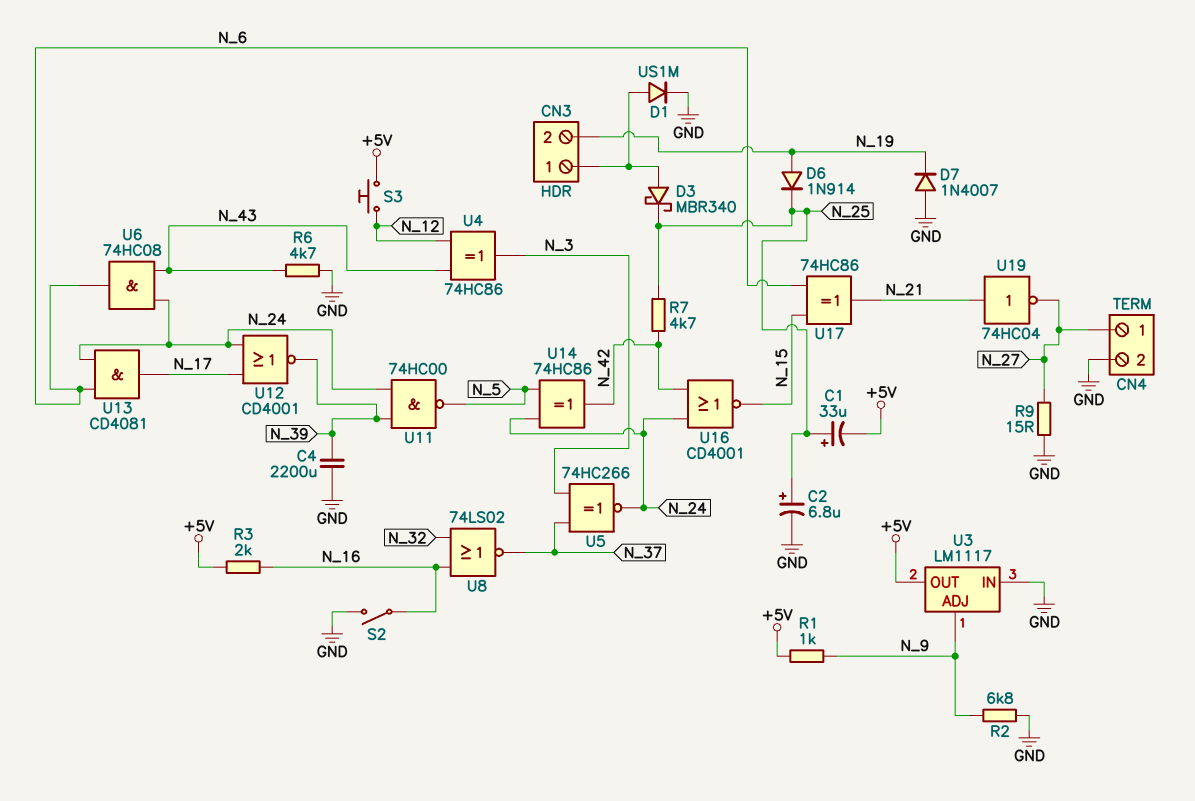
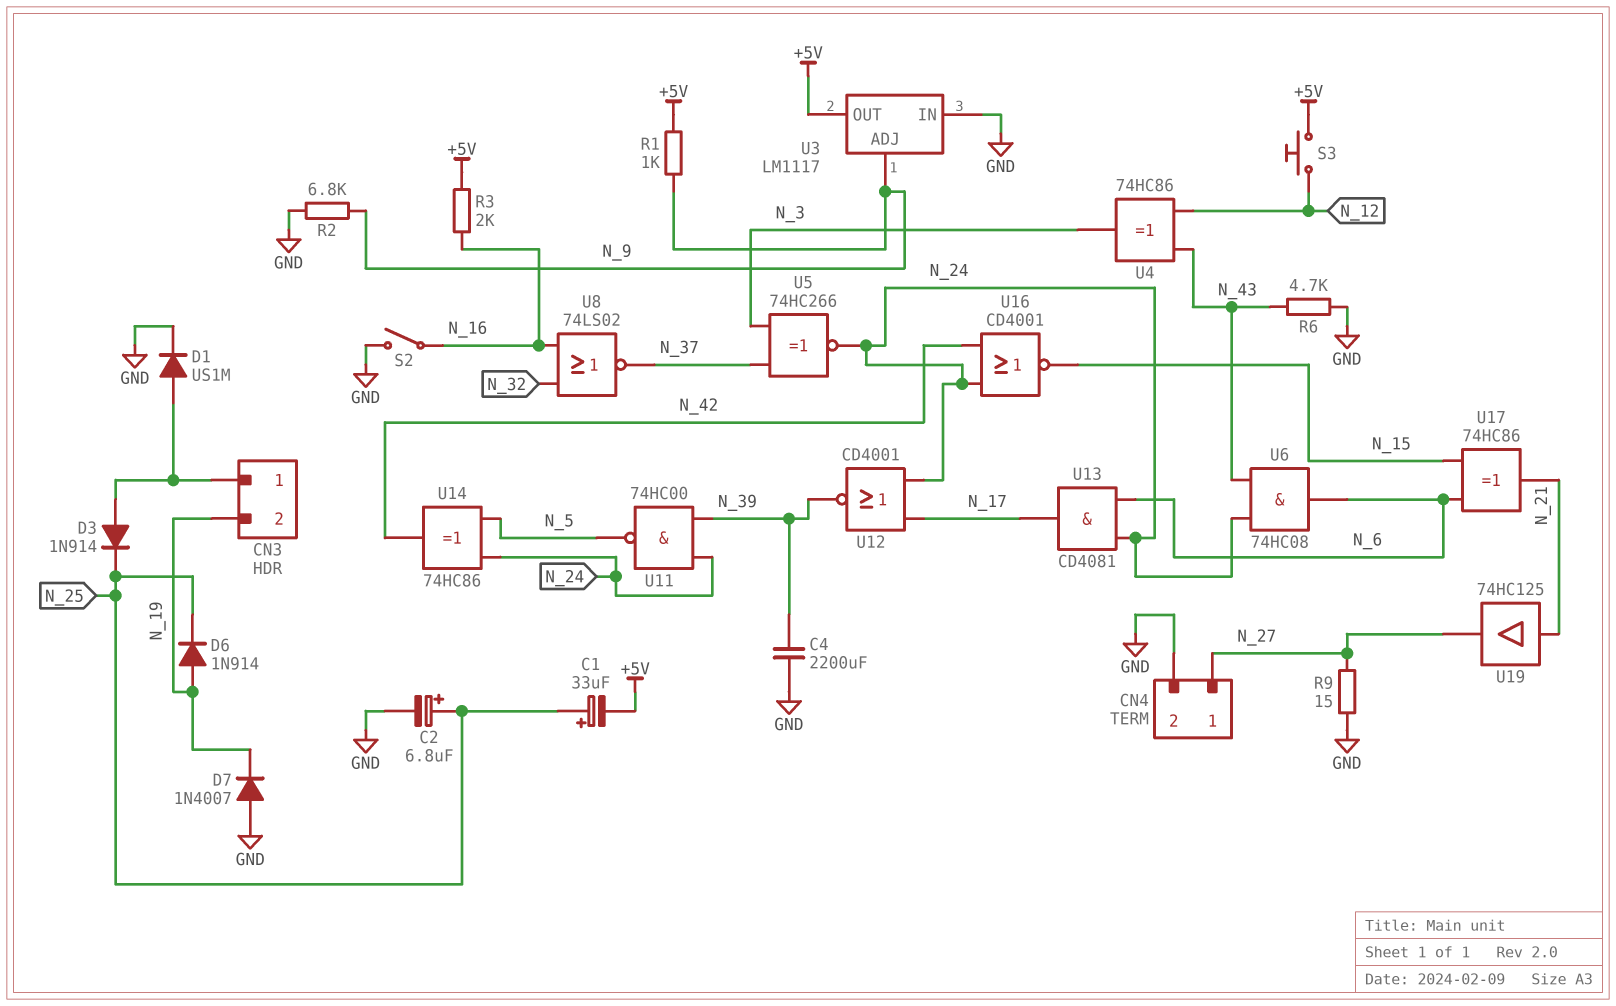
D3: schottky MBR340 (A CN3/1, K N_25) -> diode 1N914 (A CN3/1, K N_25)
R7: 4.7k (N_25, N_42) -> none
U19: NOT 74HC04 (in N_21, out N_27) -> buffer 74HC125 (in N_21, out N_27)

